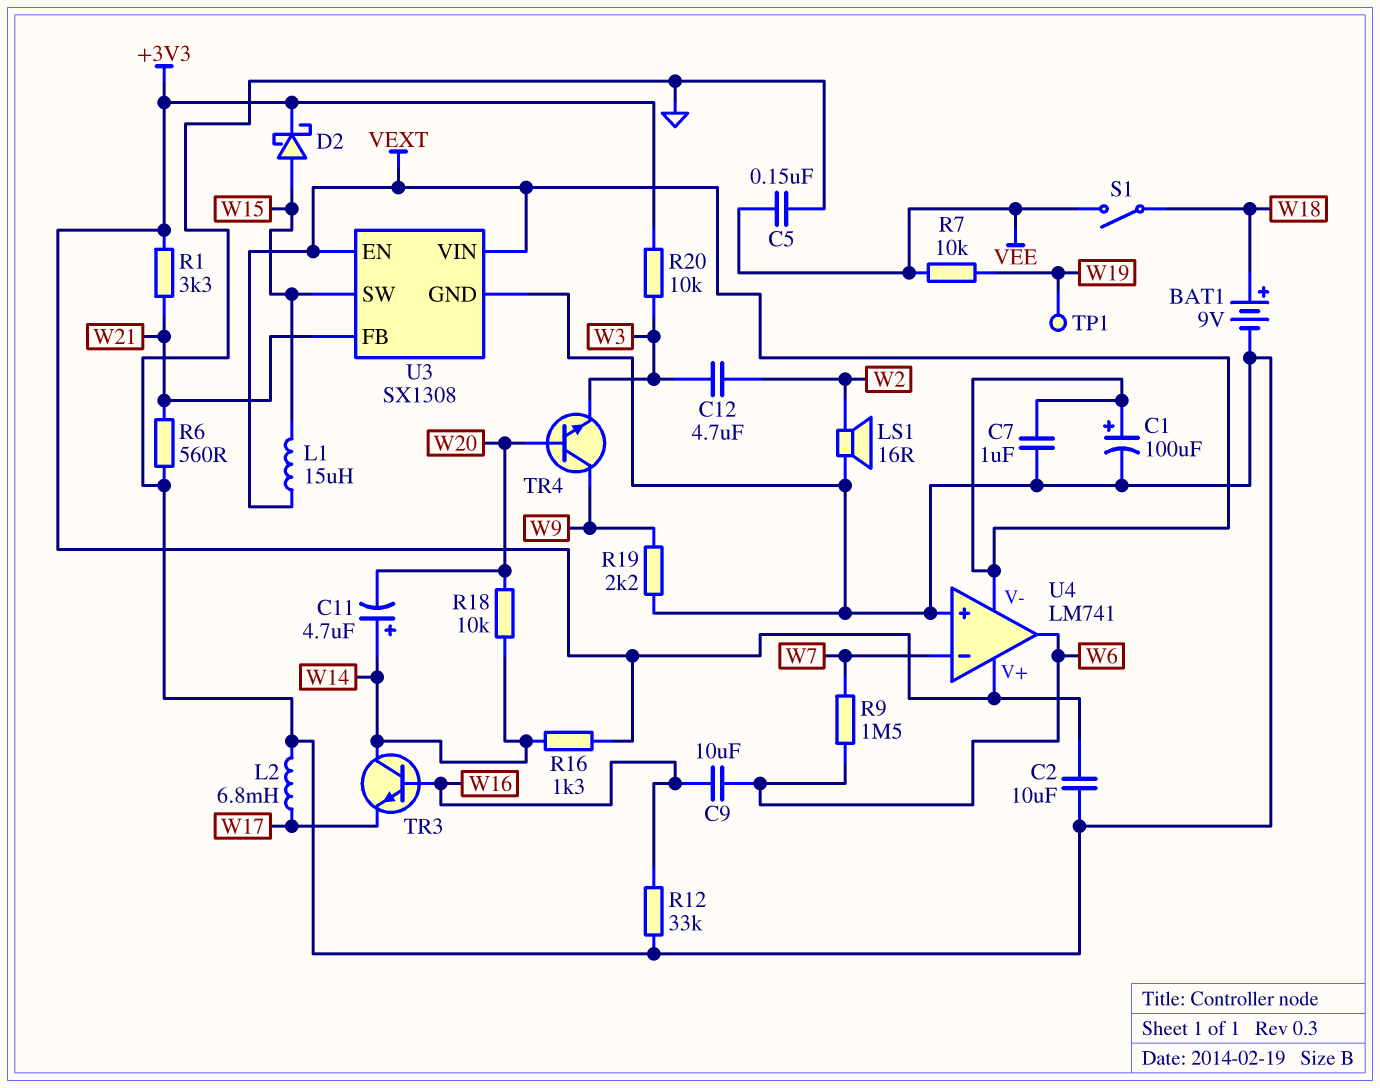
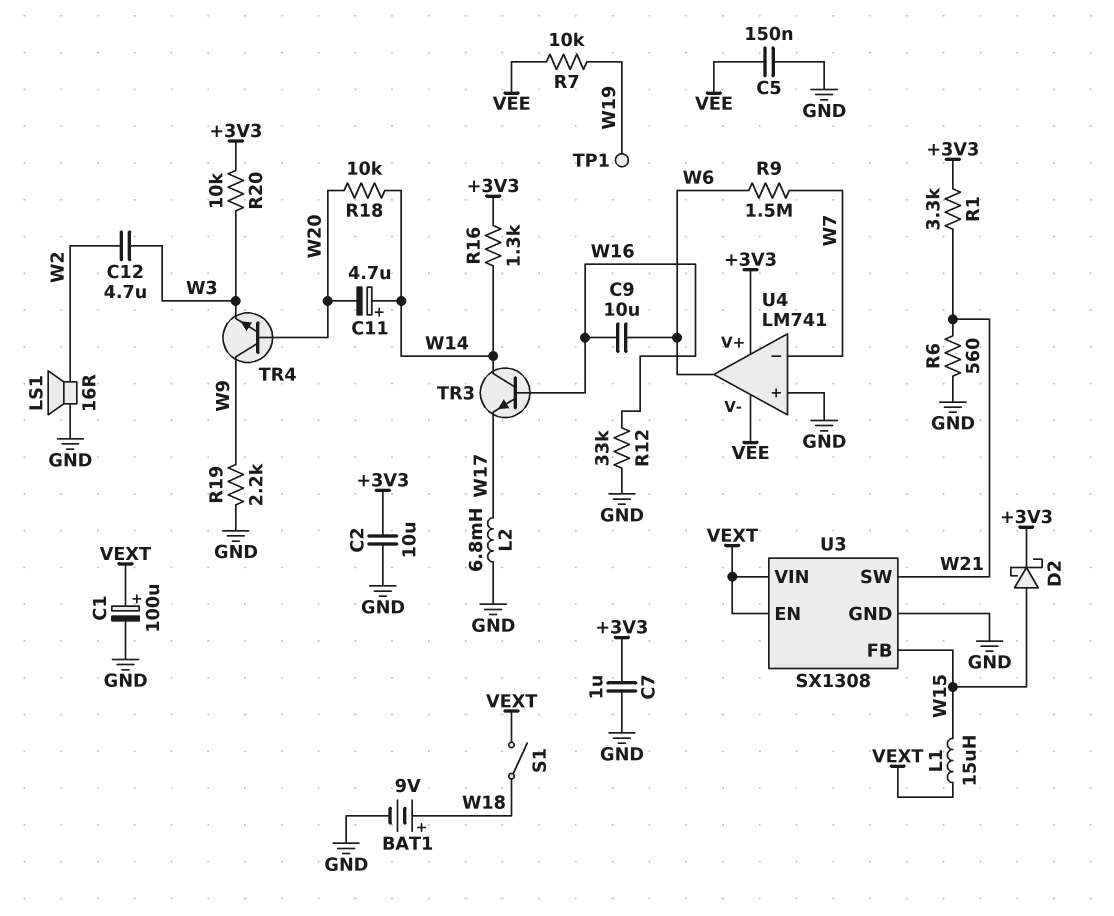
C7: 1uF (GND, VEXT) -> 1uF (+3V3, GND)
S1: switch (VEE, W18) -> switch (VEXT, W18)
U3 pin FB: W21 -> W15
U3 pin SW: W15 -> W21
U4 pin V-: VEXT -> VEE

